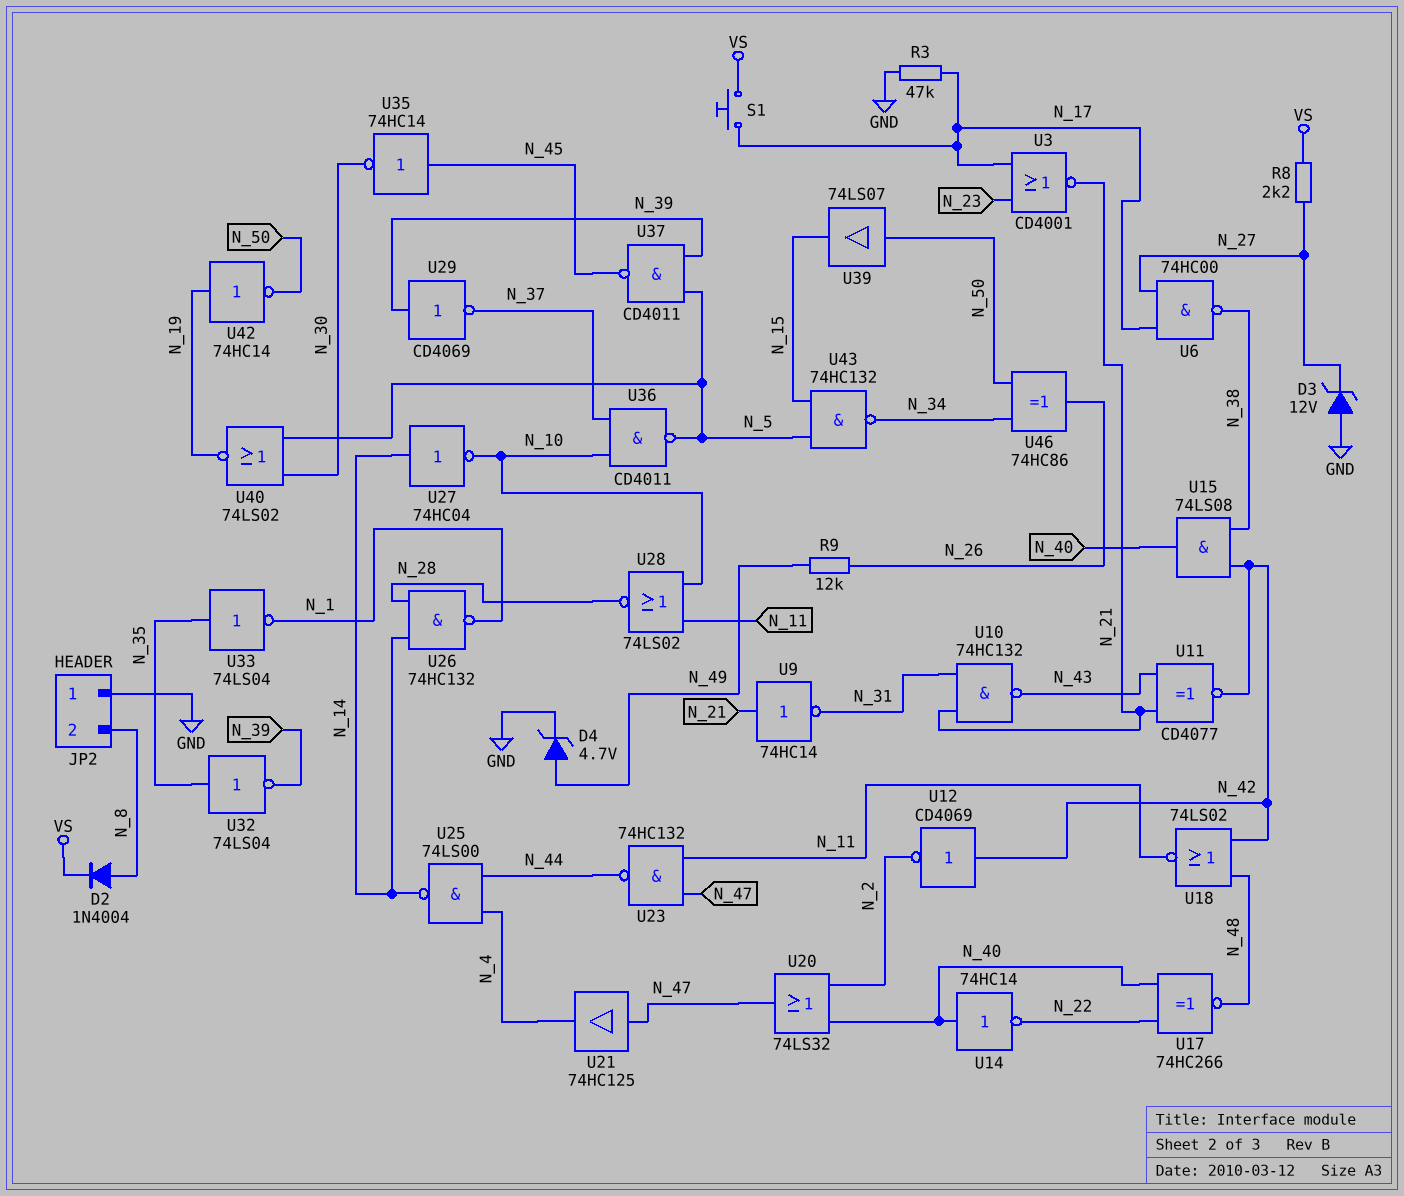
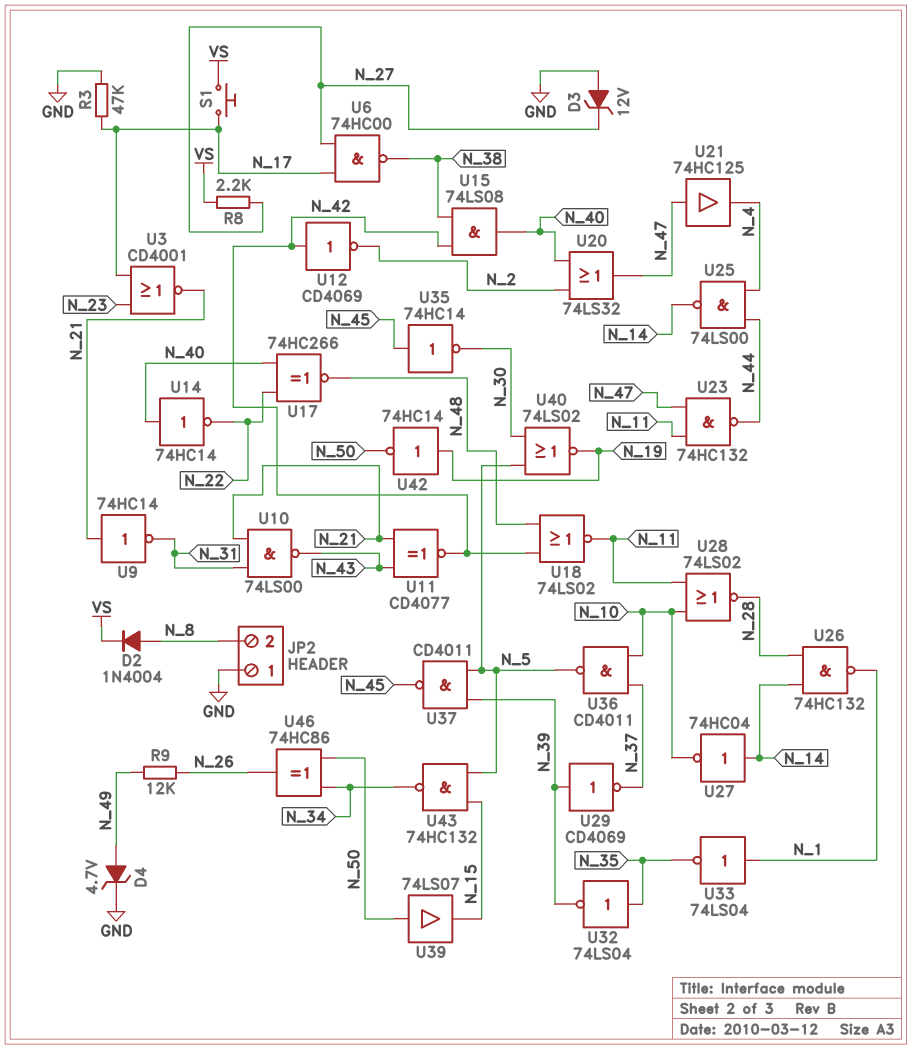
U10: NAND 74HC132 (in N_21, in N_31, out N_43) -> NAND 74LS00 (in N_21, in N_31, out N_43)
U33: NOT 74LS04 (in N_35, out N_1) -> NOT 74LS04 (in N_1, out N_35)

